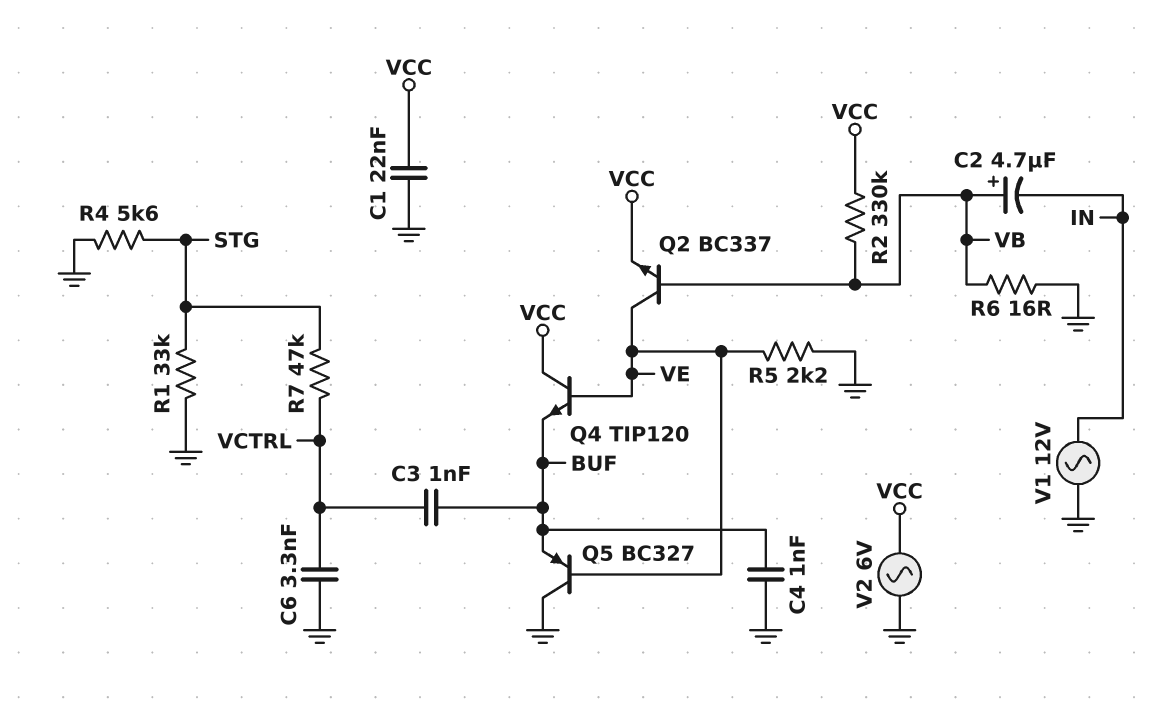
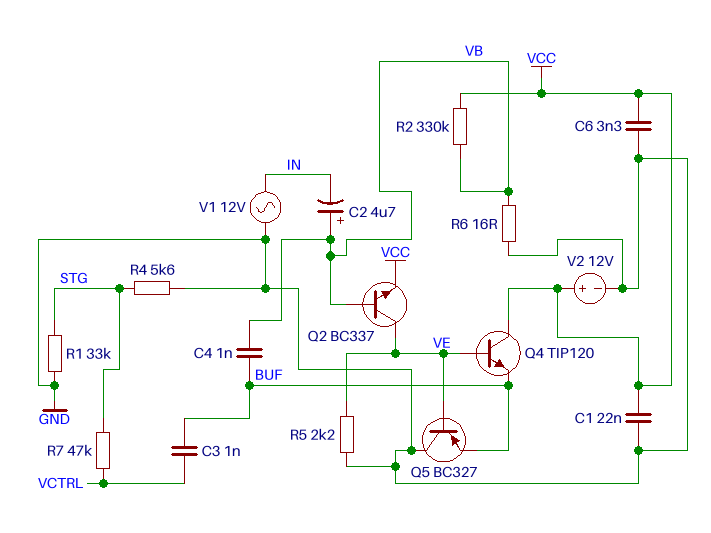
C4: 1nF (BUF, GND) -> 1nF (BUF, VB)
C6: 3.3nF (GND, VCTRL) -> 3.3nF (GND, VCC)
V2: AC 6V (GND, VCC) -> 12V (plus VCC, minus GND)

